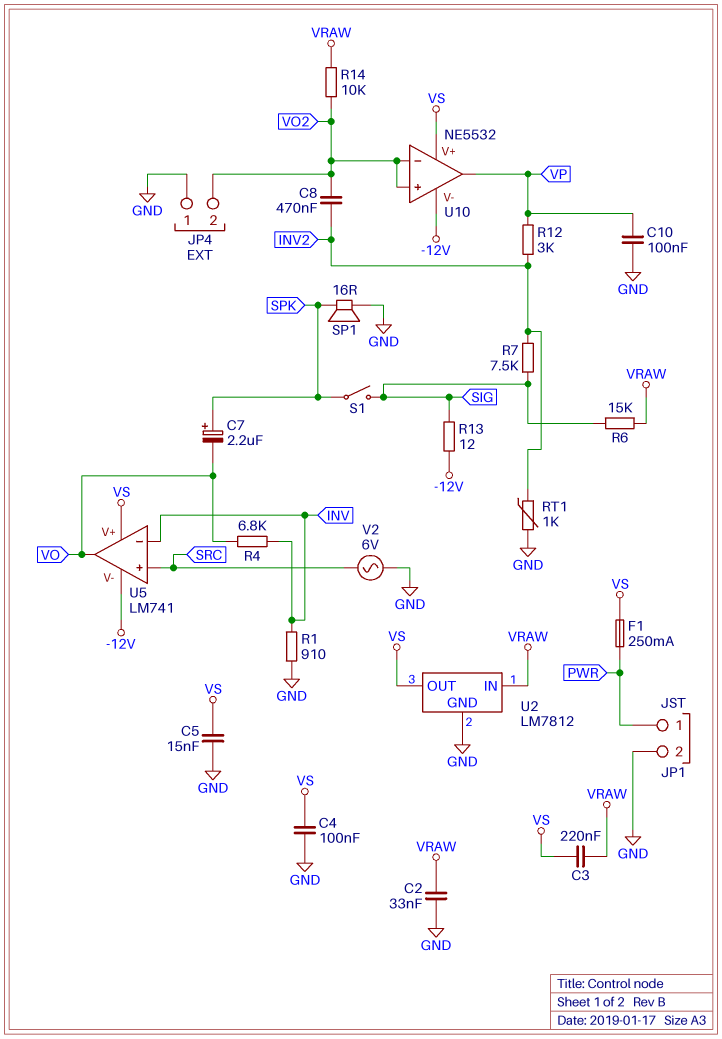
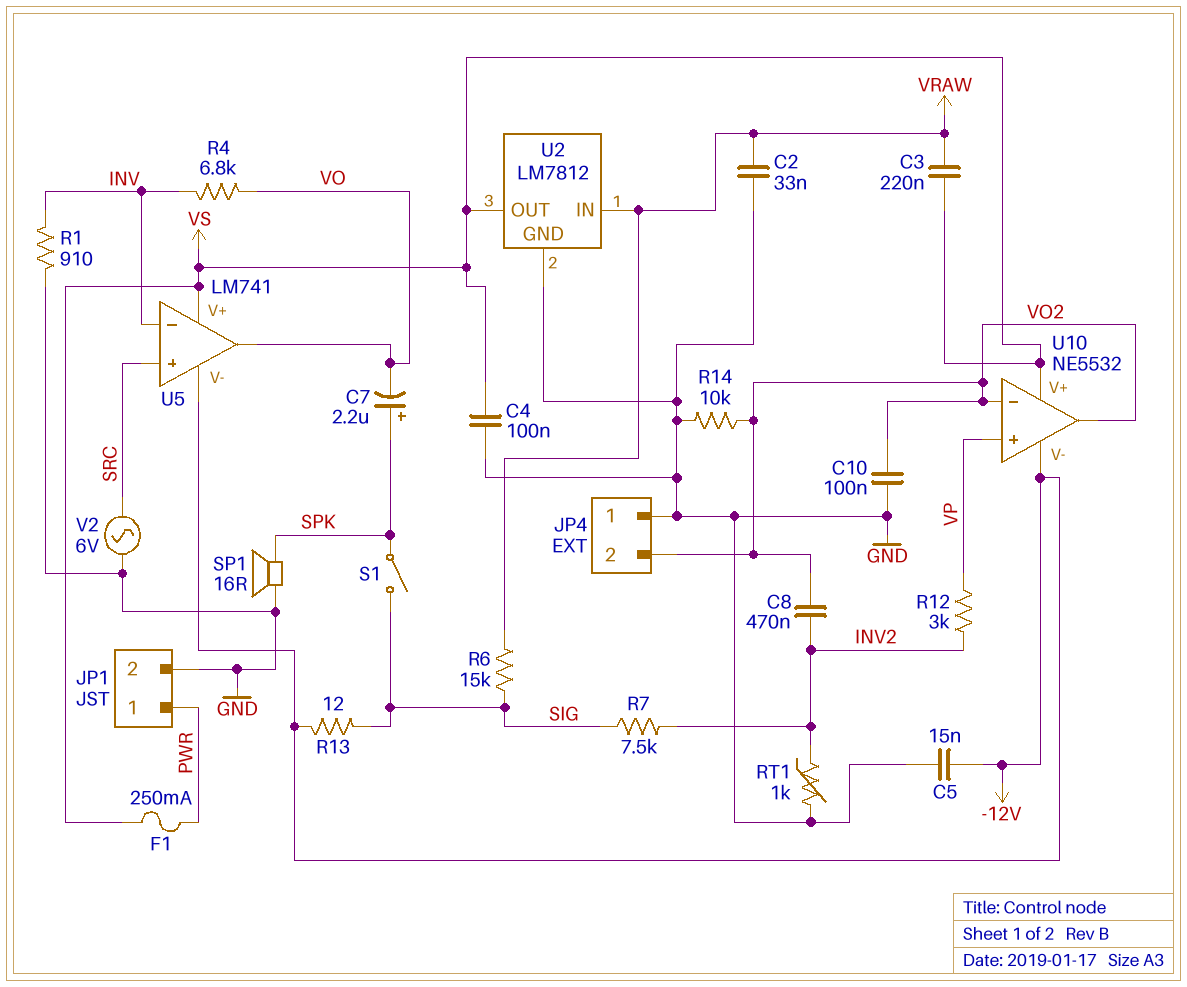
C5: 15nF (GND, VS) -> 15nF (-12V, GND)
C10: 100nF (GND, VP) -> 100nF (GND, VO2)
R14: 10k (VO2, VRAW) -> 10k (GND, VO2)
U10 pin in+: VO2 -> VP
U10 pin out: VP -> VO2

